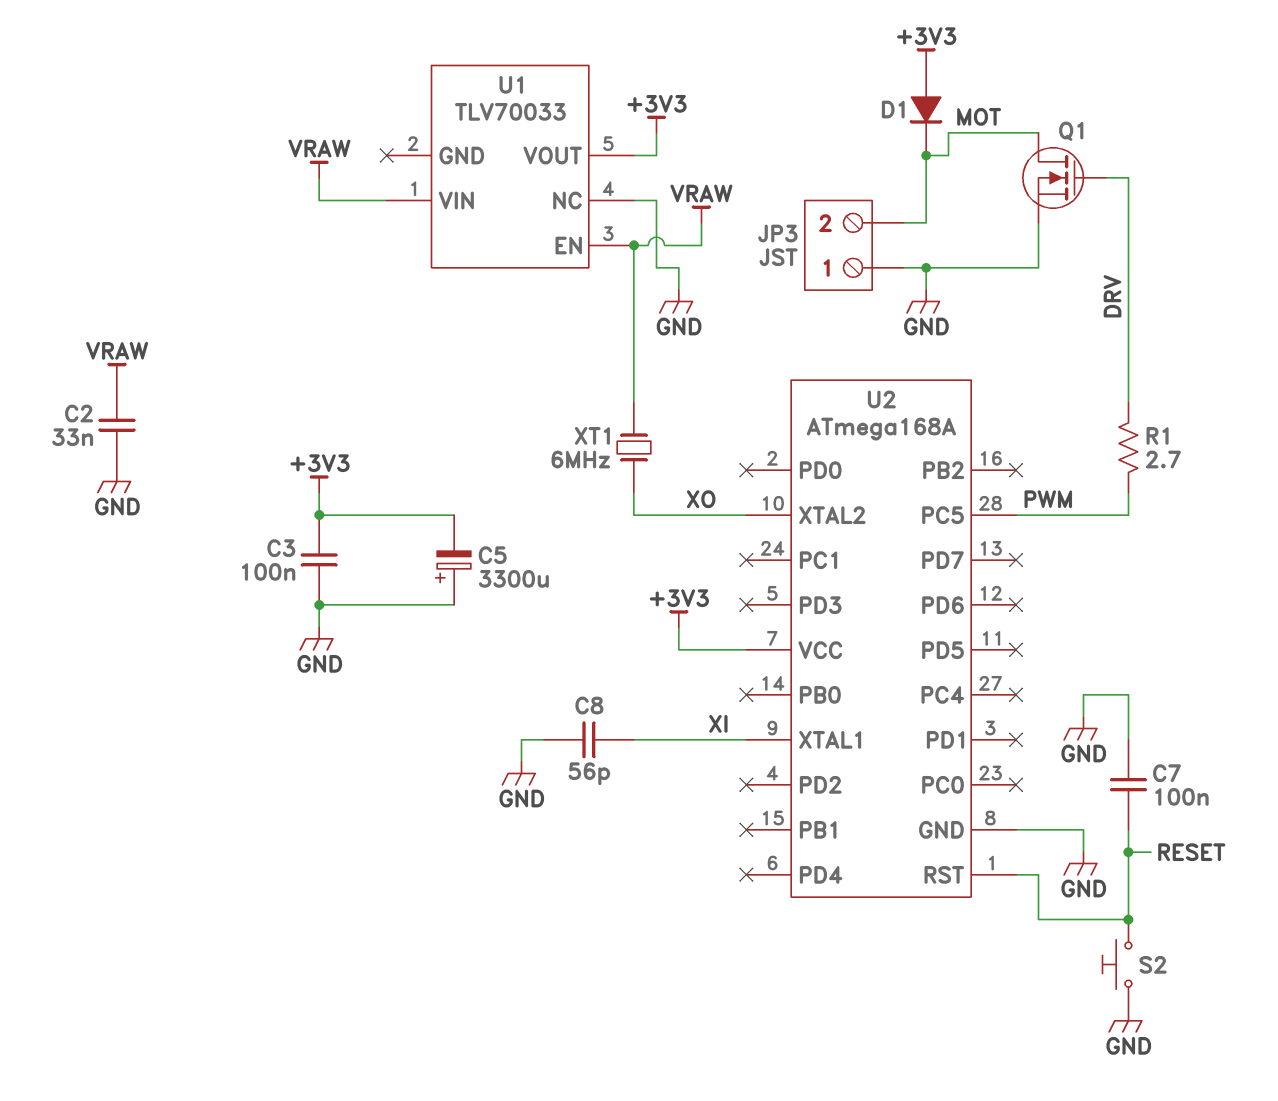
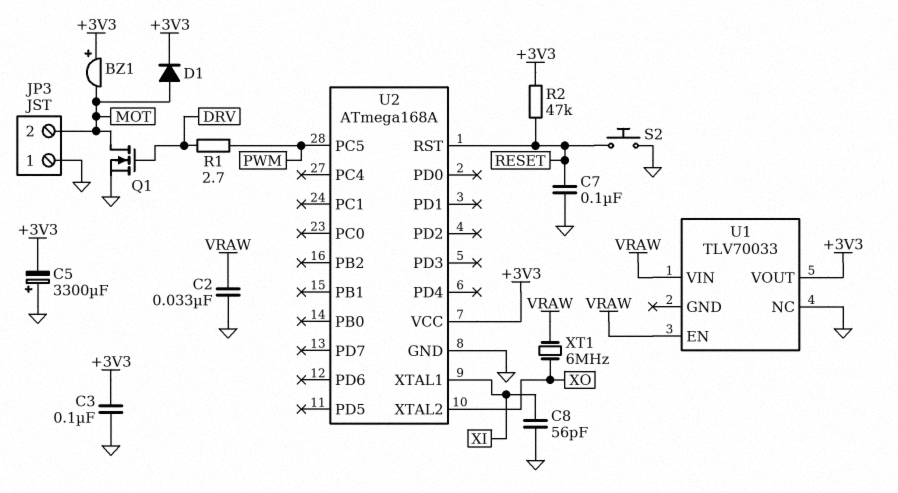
BZ1: none -> buzzer (plus +3V3, minus MOT)
D1: diode (A +3V3, K MOT) -> diode (A MOT, K +3V3)
R2: none -> 47k (+3V3, RESET)

